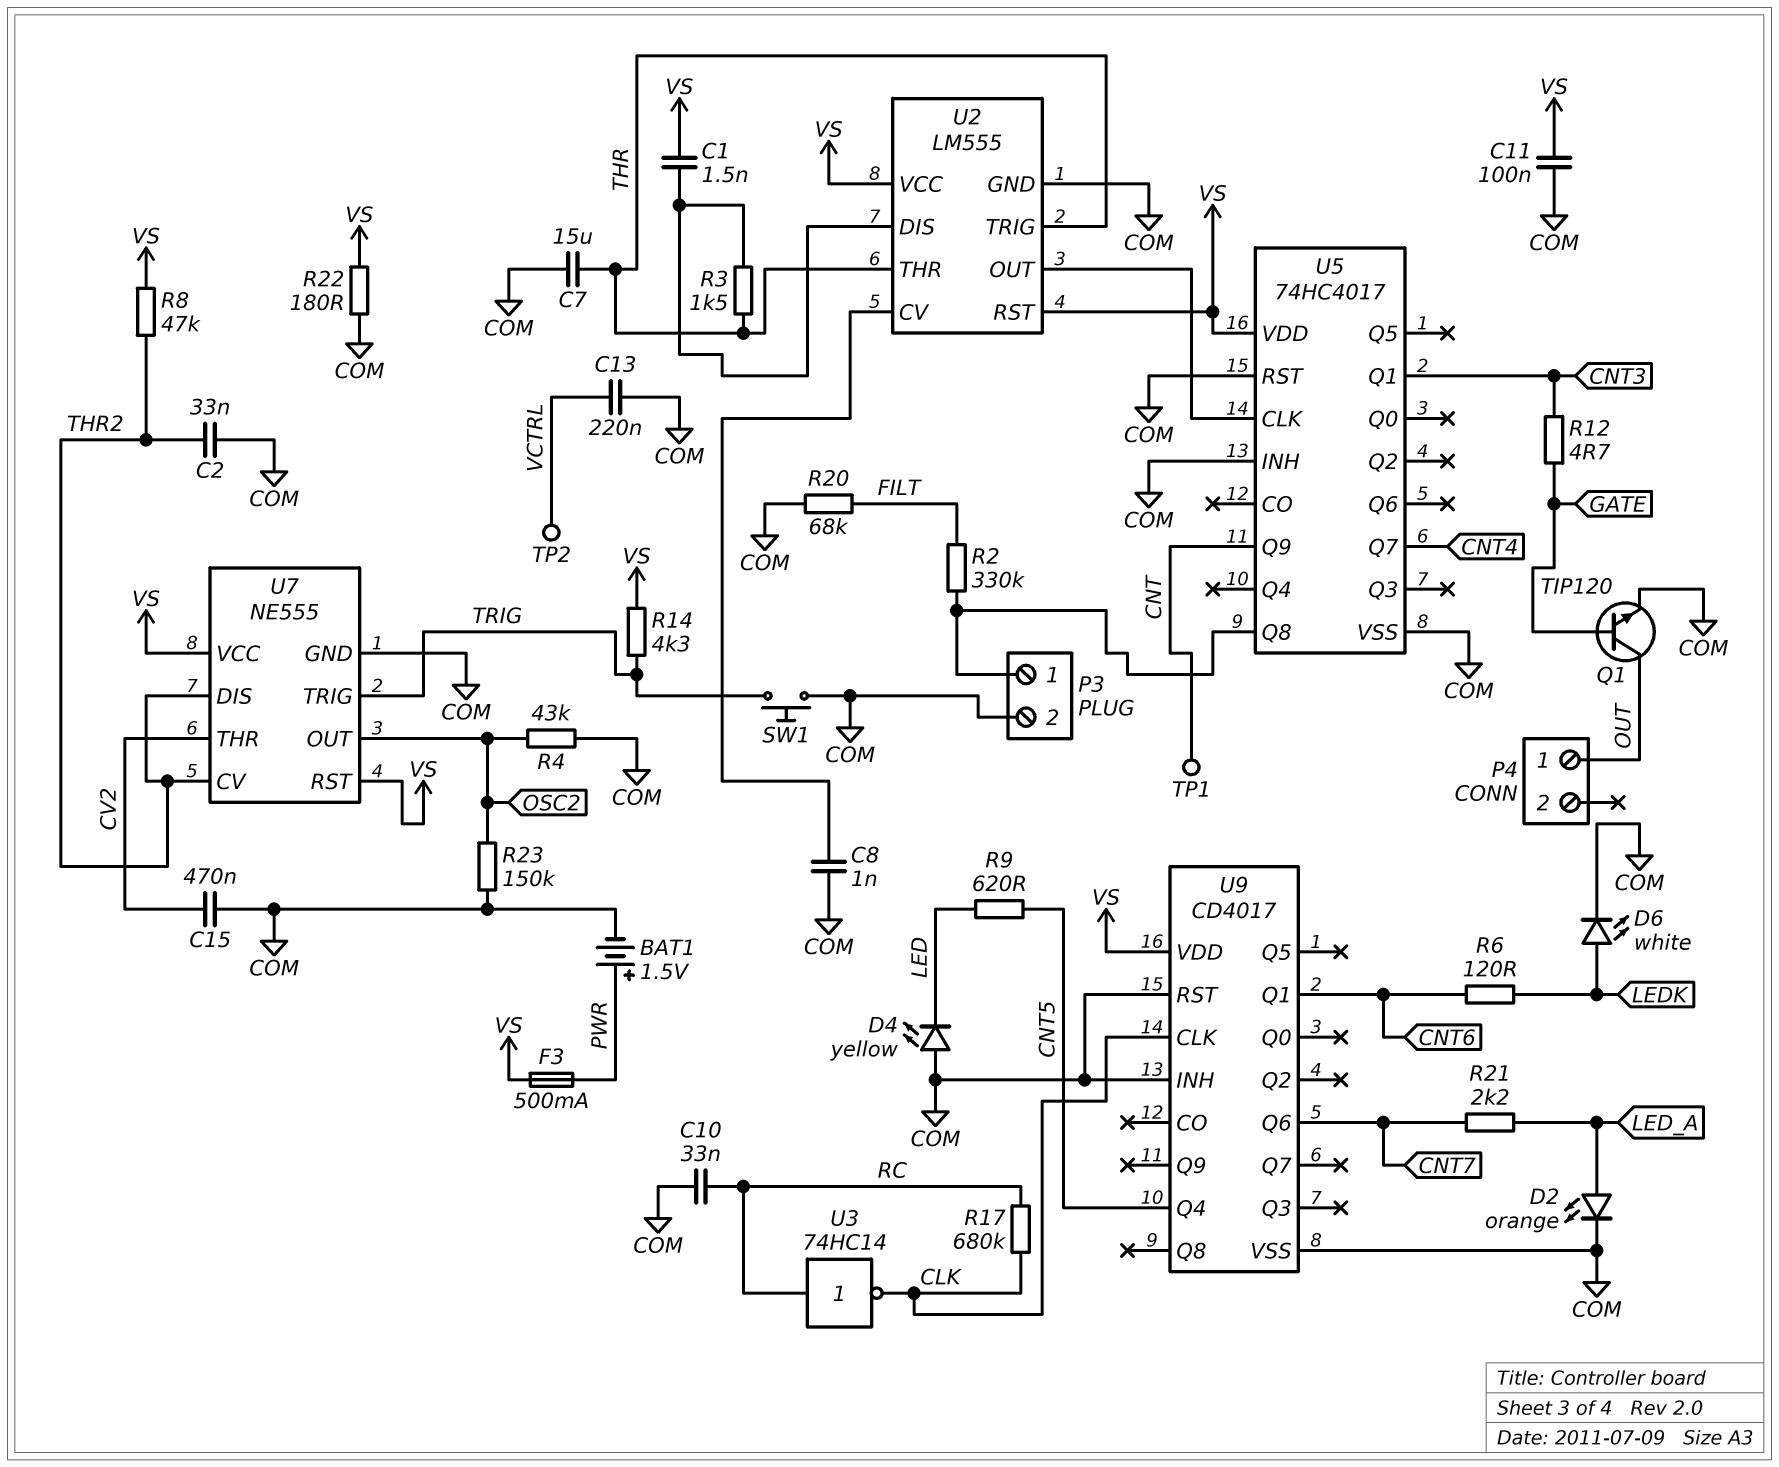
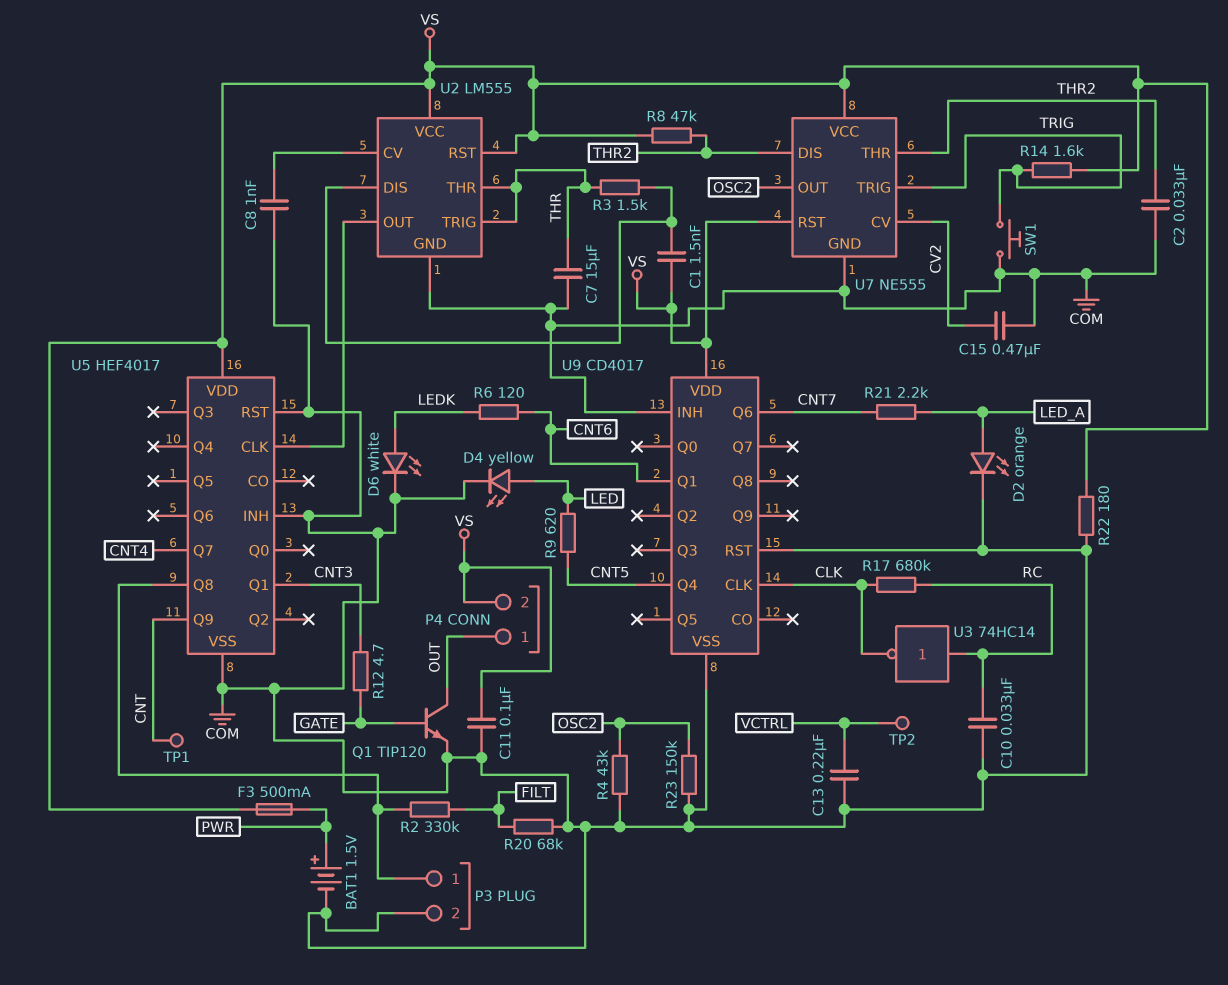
D4: LED yellow (A COM, K LED) -> LED yellow (A LED, K COM)
P4 pin 2: none -> VS
R14: 4.3k (TRIG, VS) -> 1.6k (TRIG, VS)
U5: 74HC4017 -> HEF4017
U7 pin CV: THR2 -> CV2
U7 pin THR: CV2 -> THR2

